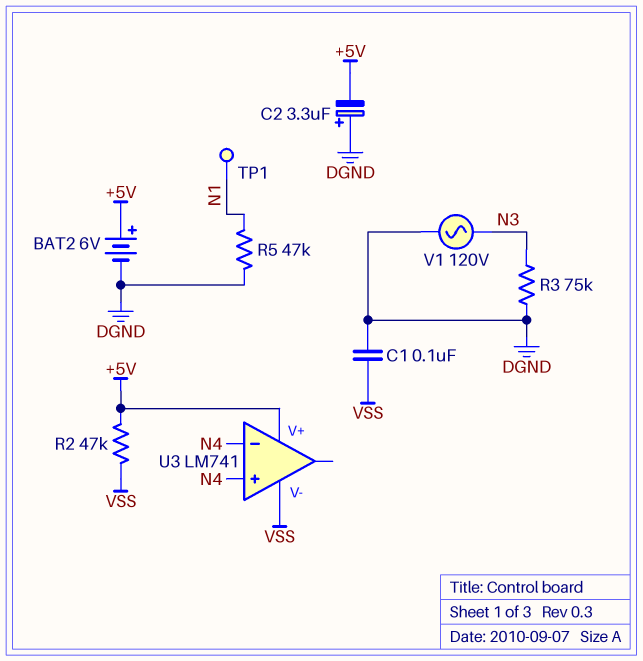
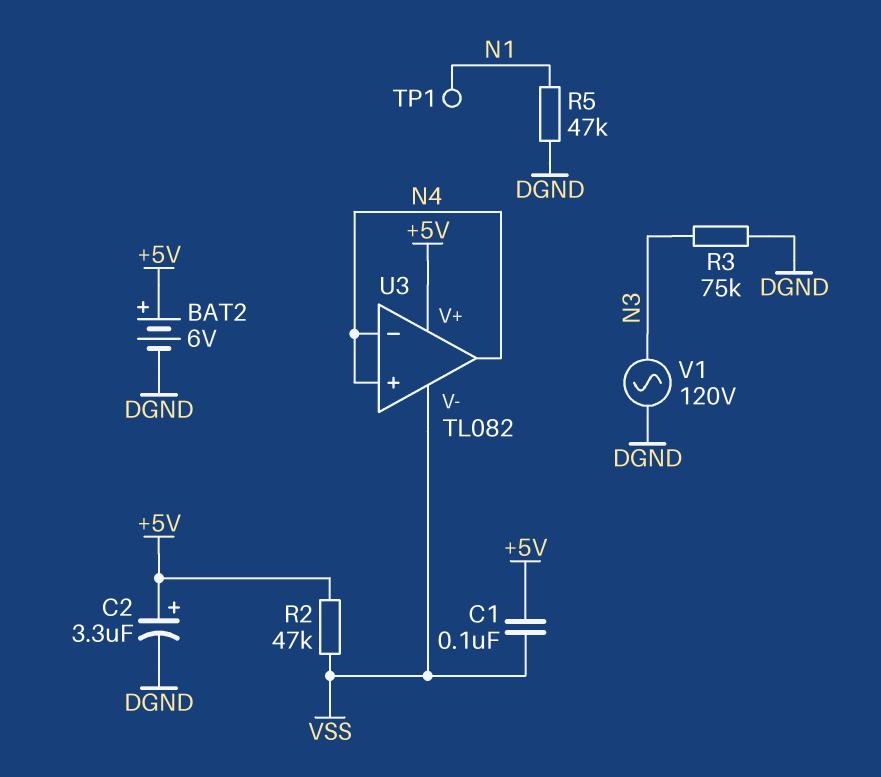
C1: 100nF (DGND, VSS) -> 100nF (+5V, VSS)
C2: 3.3uF (plus DGND, minus +5V) -> 3.3uF (plus +5V, minus DGND)
U3: LM741 -> TL082
U3 pin out: none -> N4

